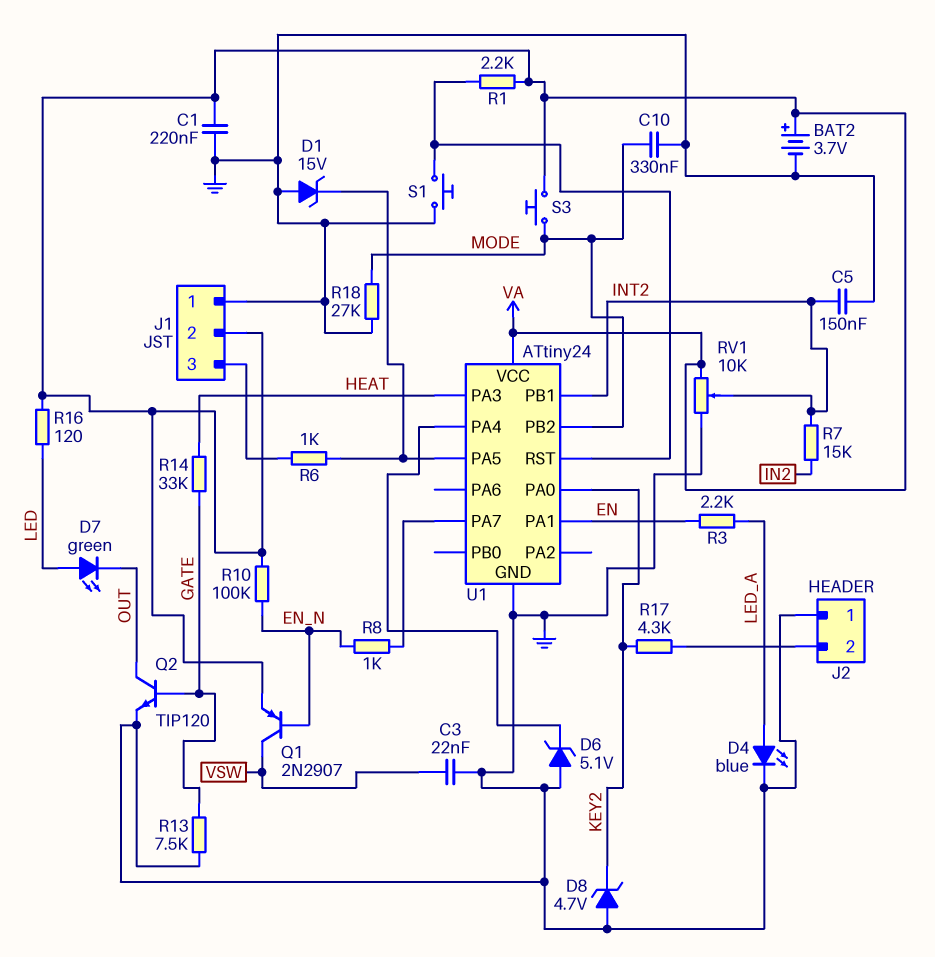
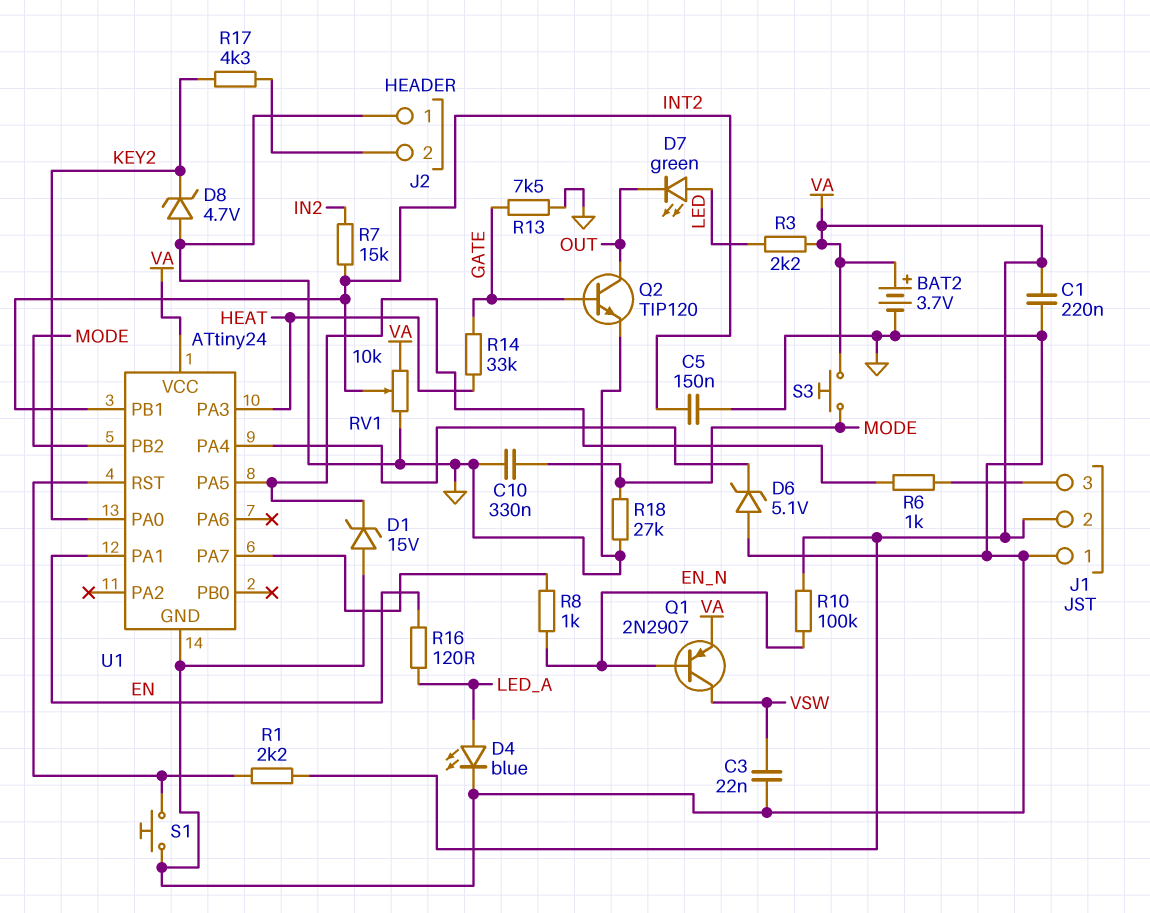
R3: 2.2k (EN, LED_A) -> 2.2k (LED, VA)
R16: 120 (LED, VA) -> 120 (EN, LED_A)

